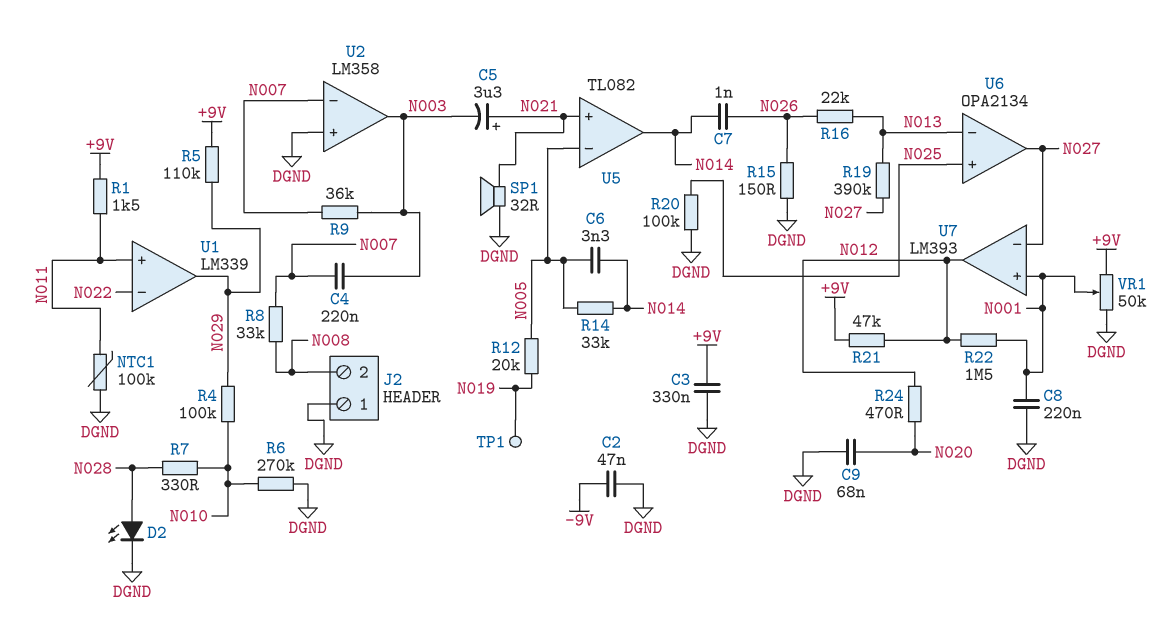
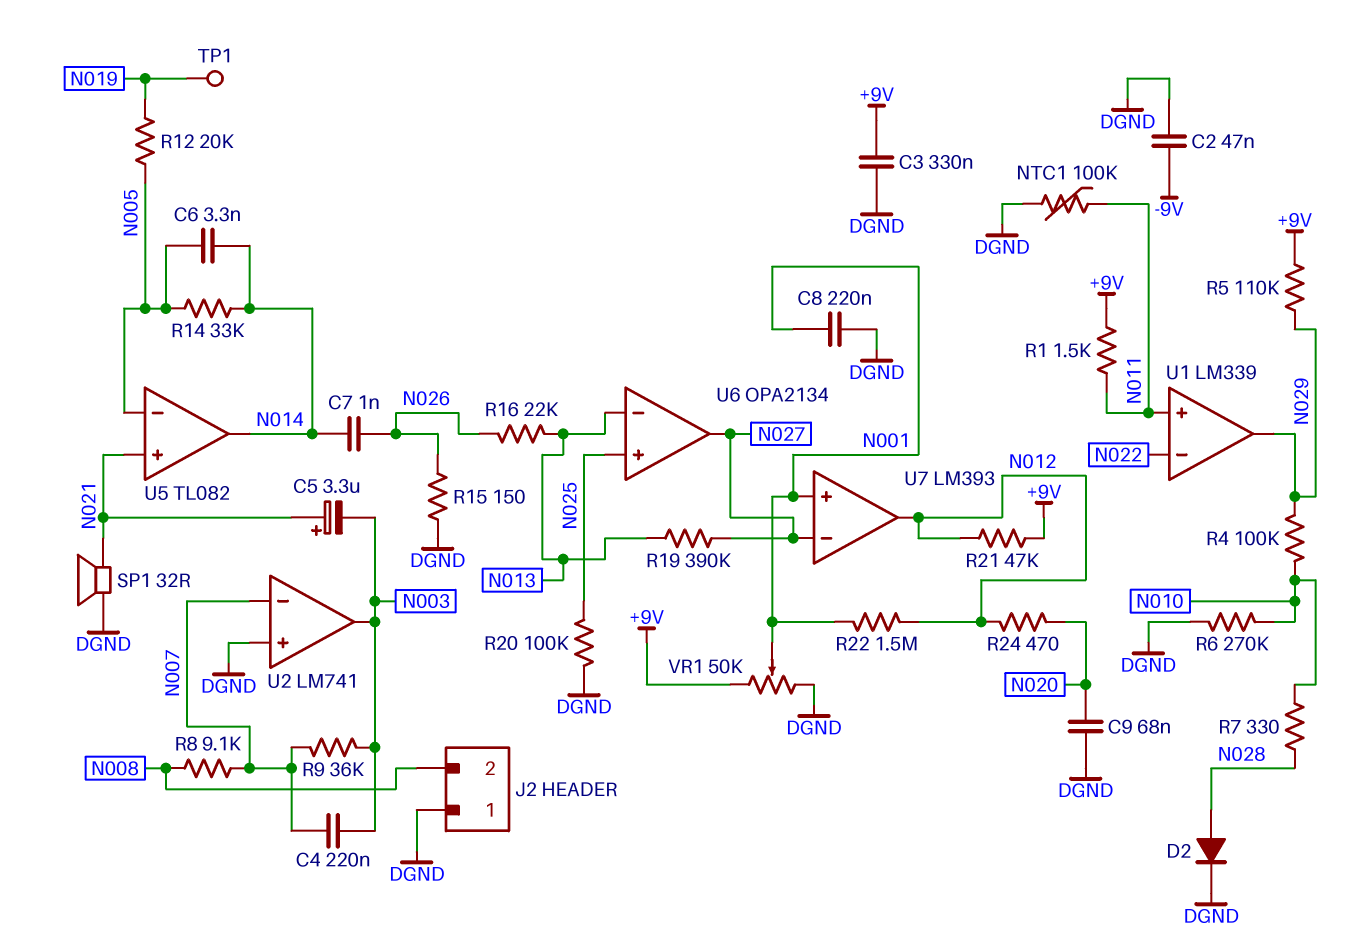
D2: LED (A N028, K DGND) -> diode (A N028, K DGND)
R8: 33k (N007, N008) -> 9.1k (N007, N008)
U2: LM358 -> LM741

